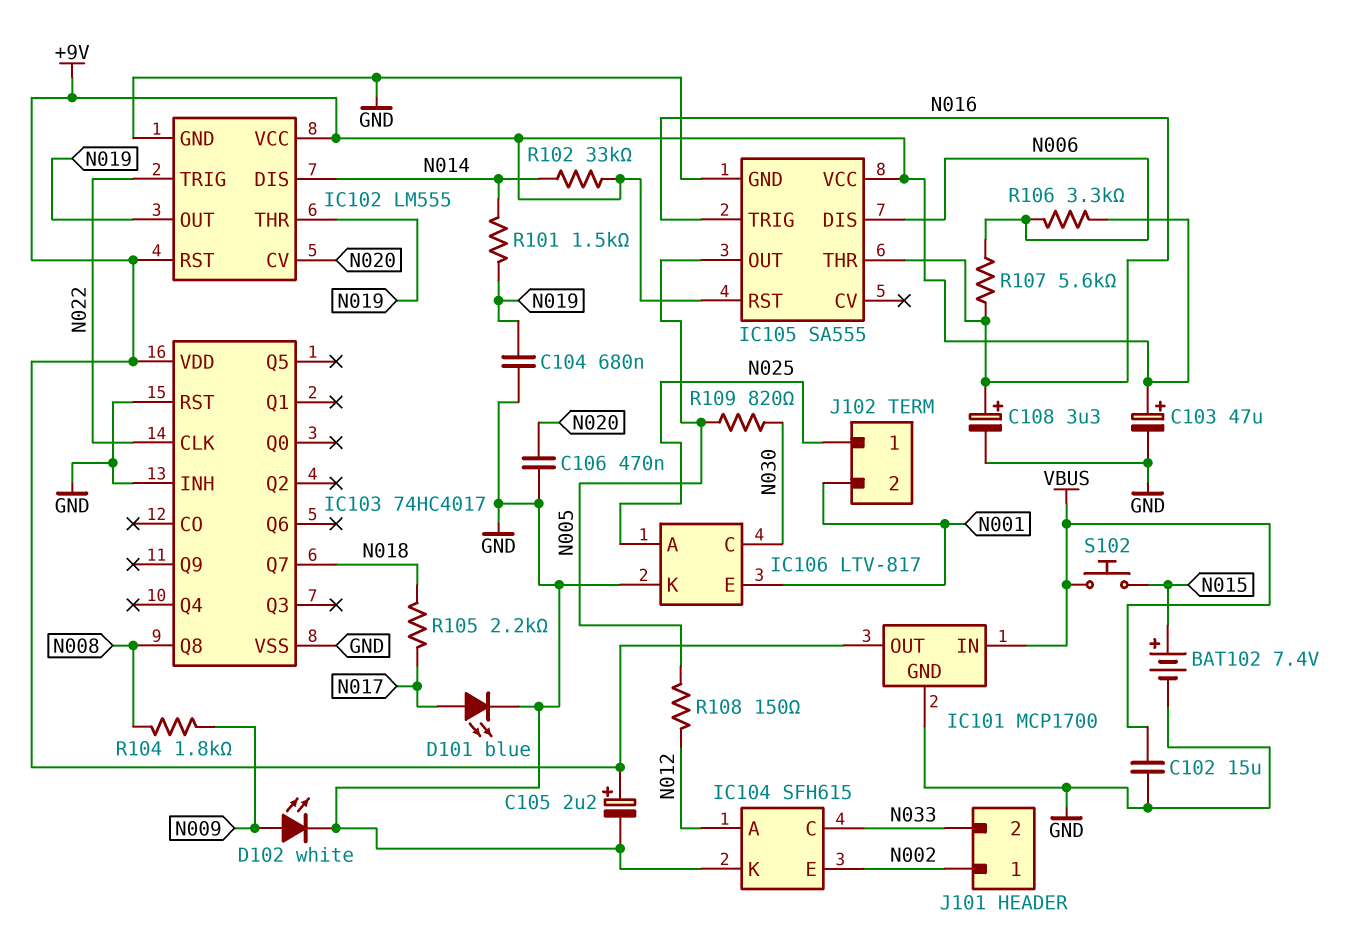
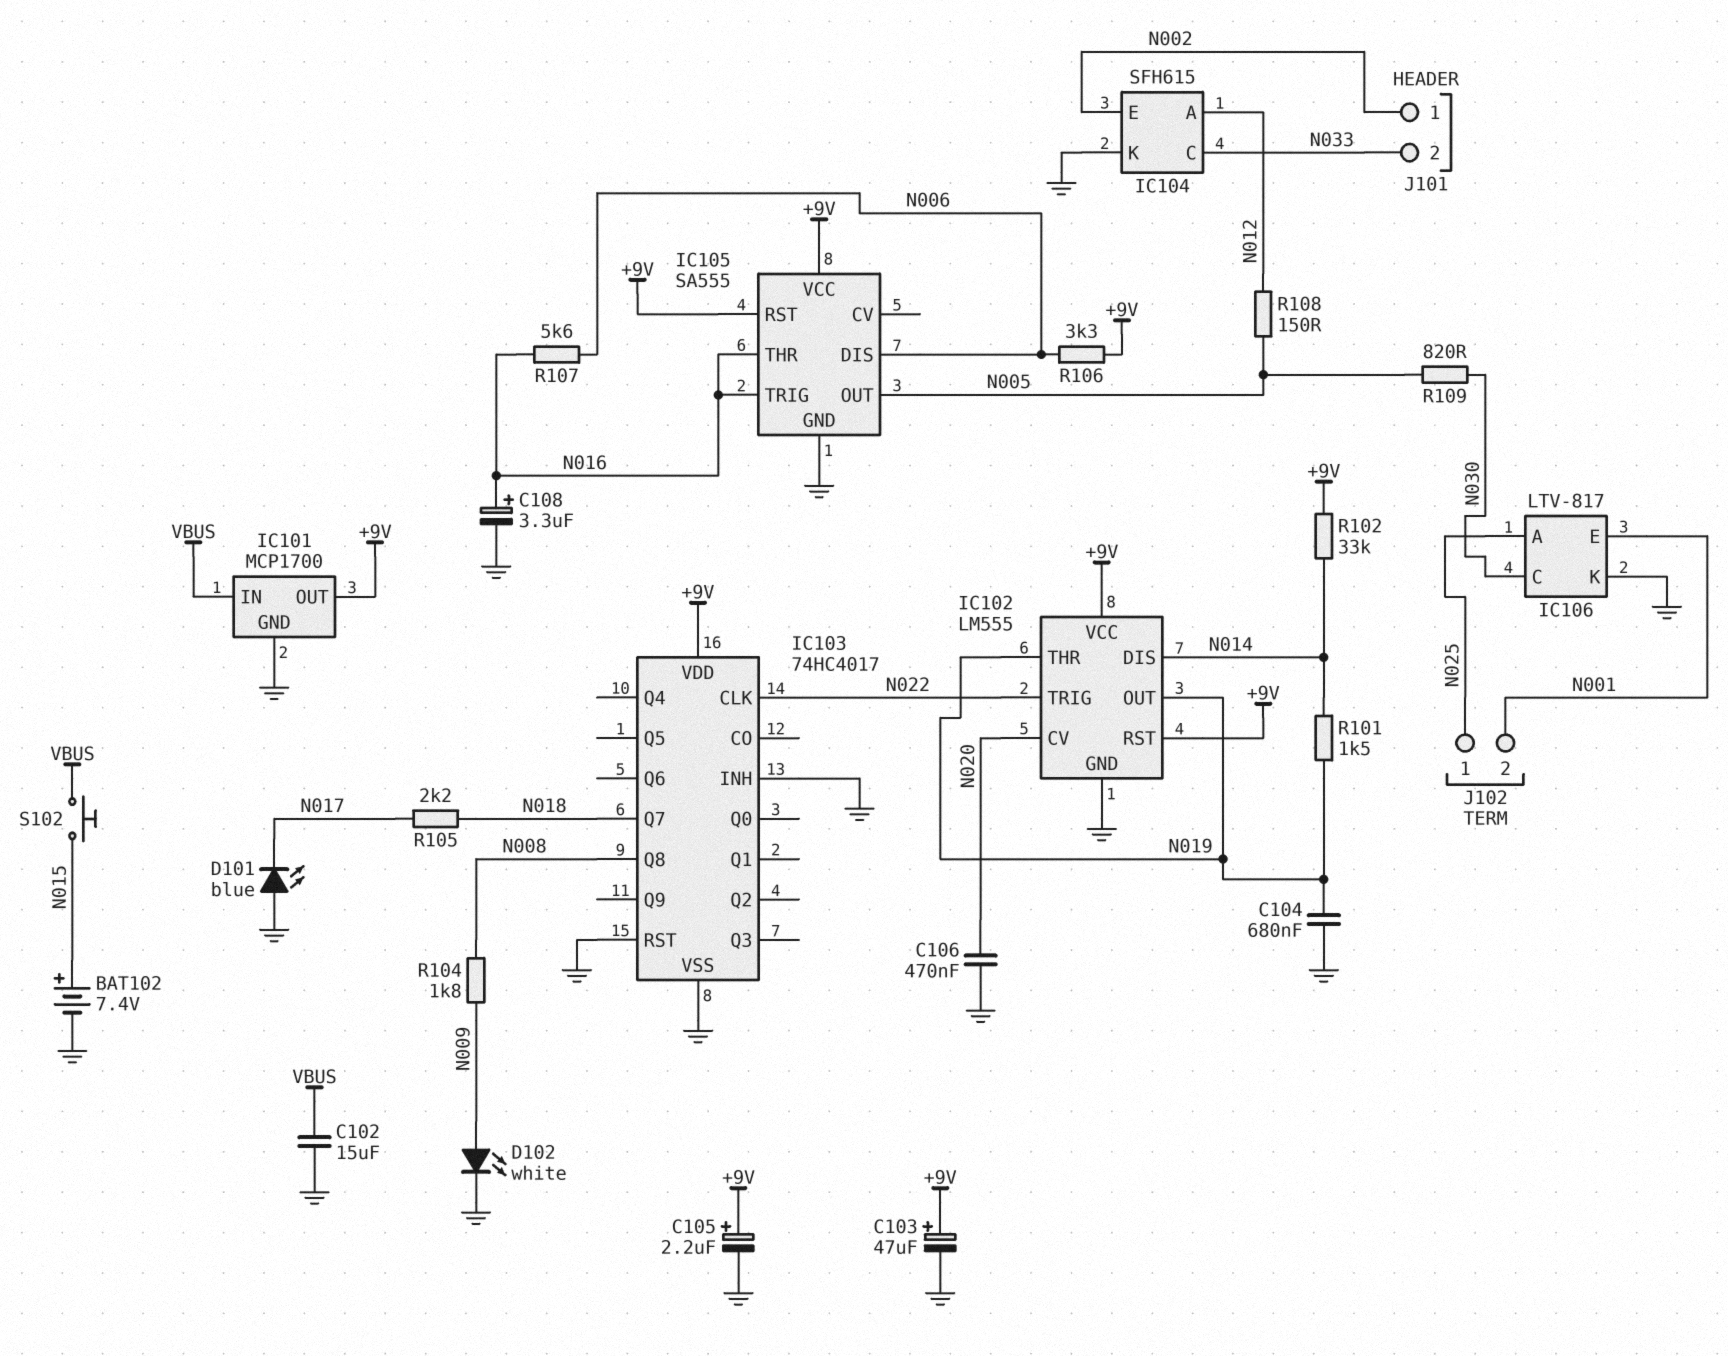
D101: LED blue (A N017, K GND) -> LED blue (A GND, K N017)

